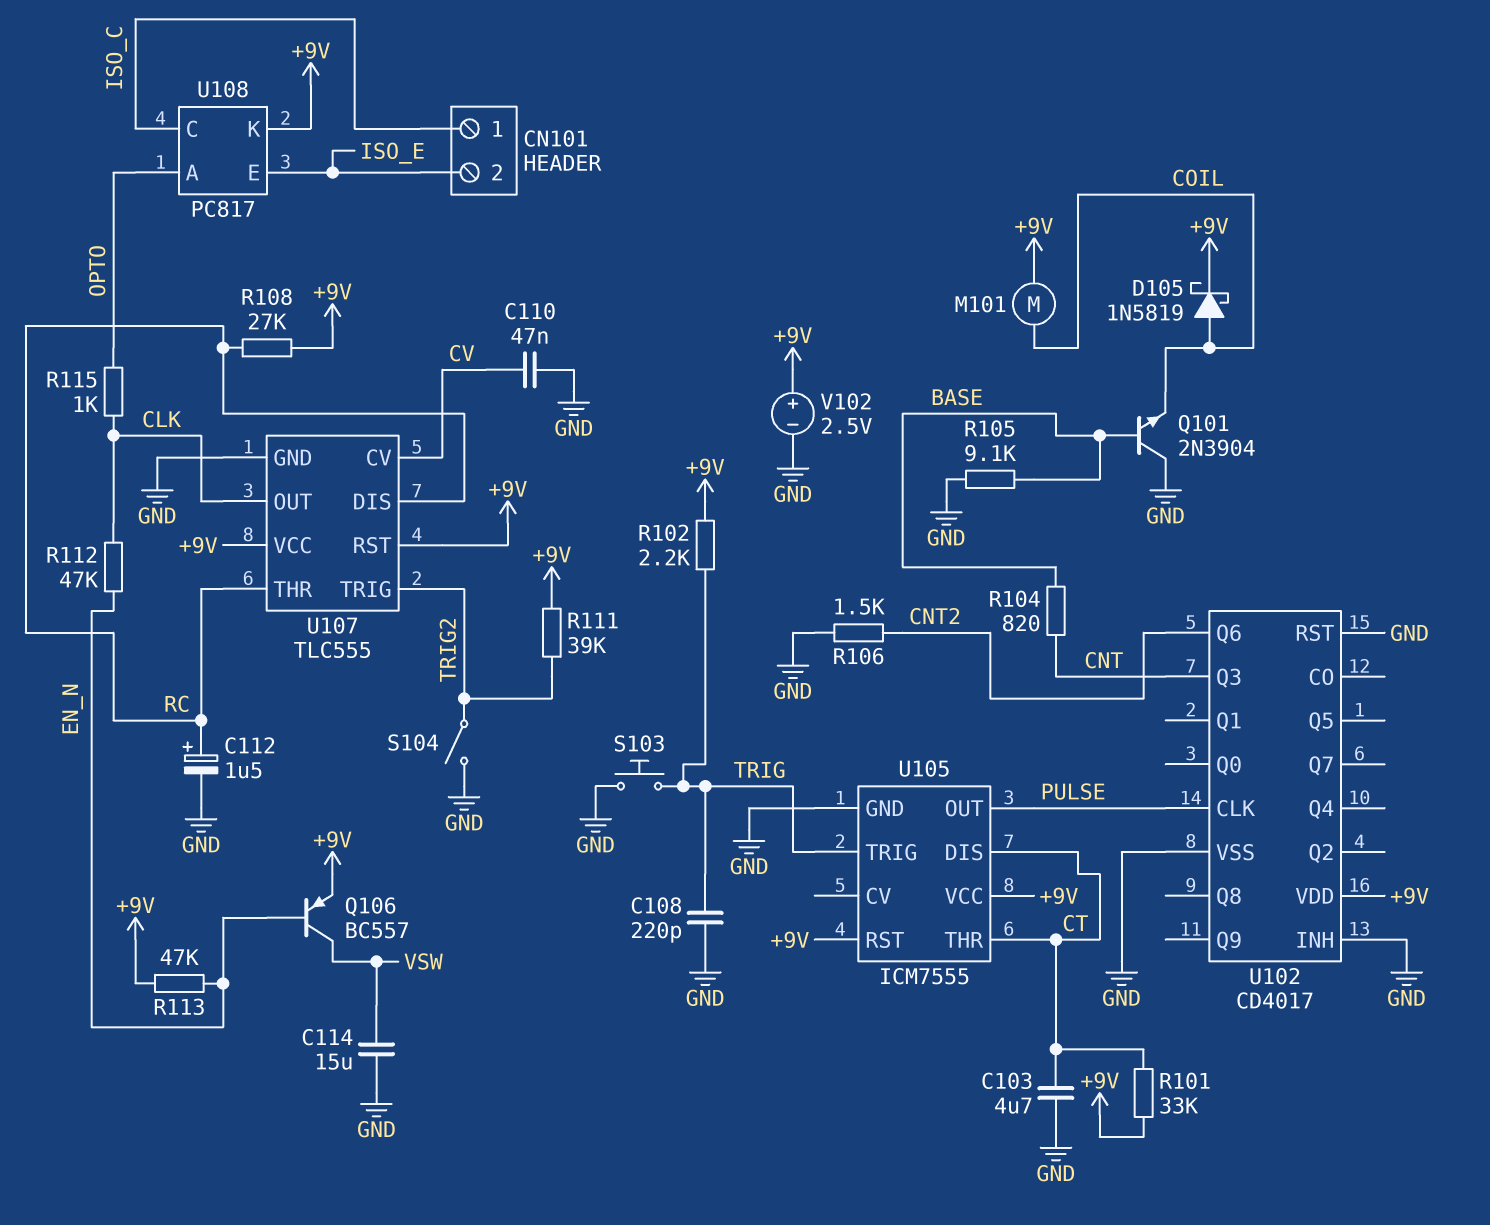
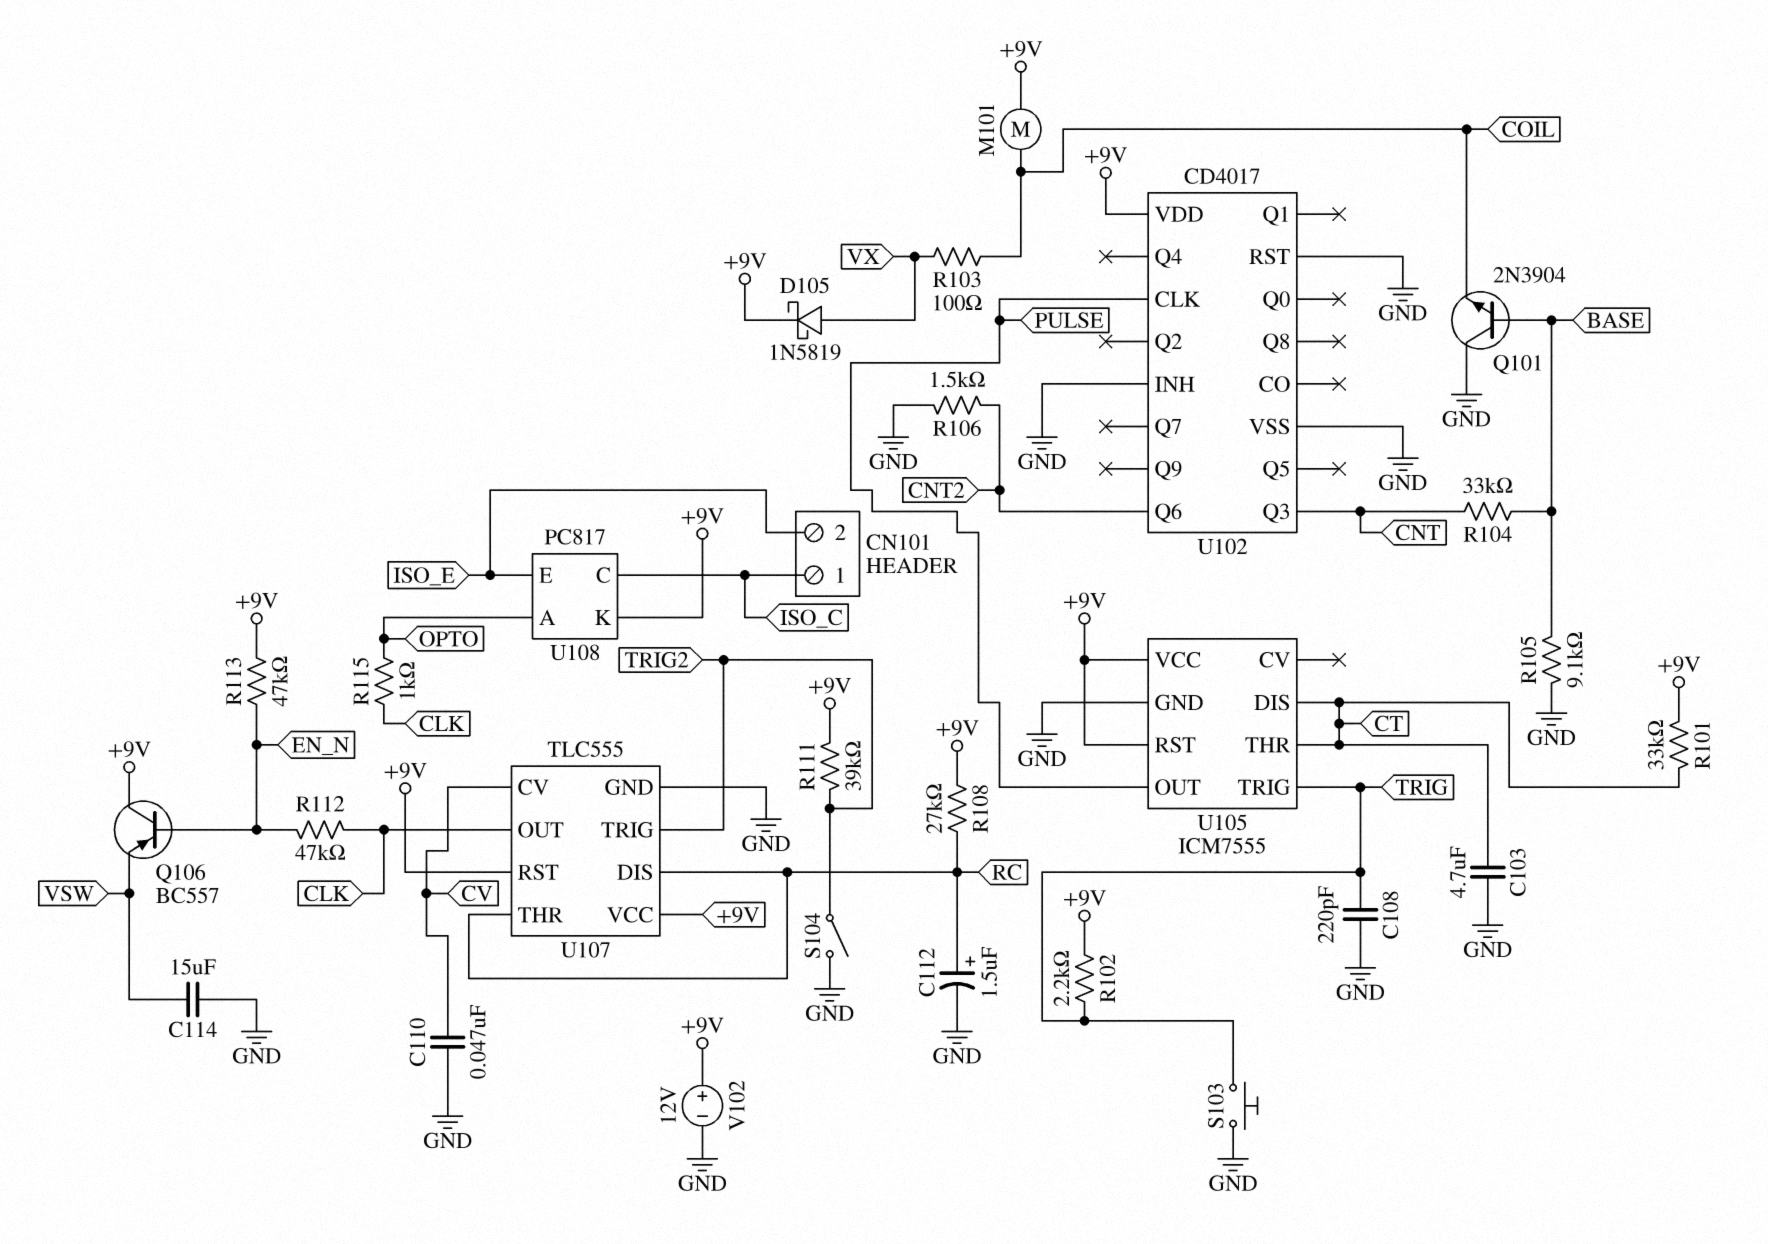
D105: schottky 1N5819 (A COIL, K +9V) -> schottky 1N5819 (A VX, K +9V)
Q106: PNP BC557 (B EN_N, C VSW, E +9V) -> PNP BC557 (B EN_N, C +9V, E VSW)
R103: none -> 100 (COIL, VX)
R104: 820 (BASE, CNT) -> 33k (BASE, CNT)
V102: 2.5V (plus +9V, minus GND) -> 12V (plus +9V, minus GND)

